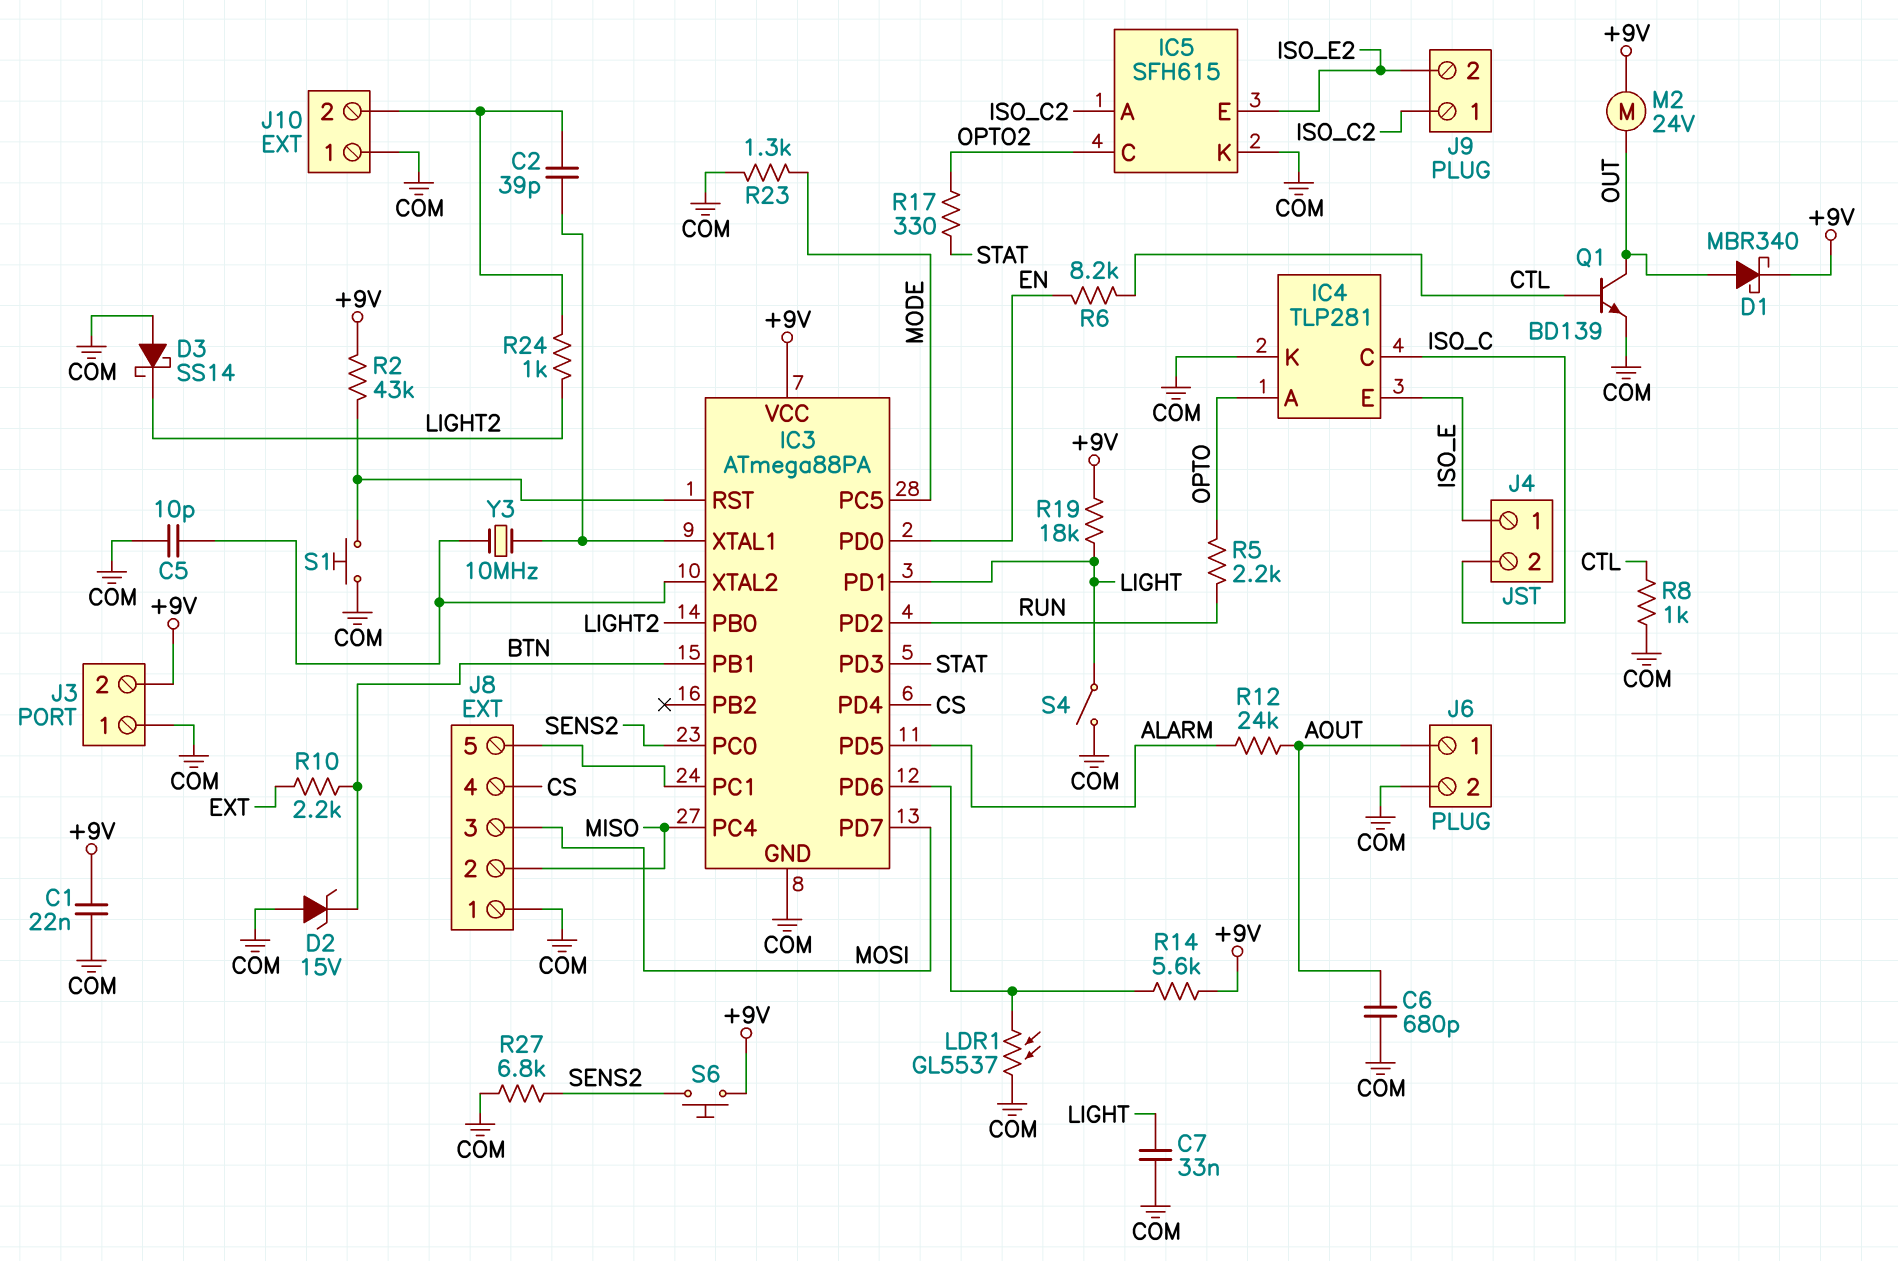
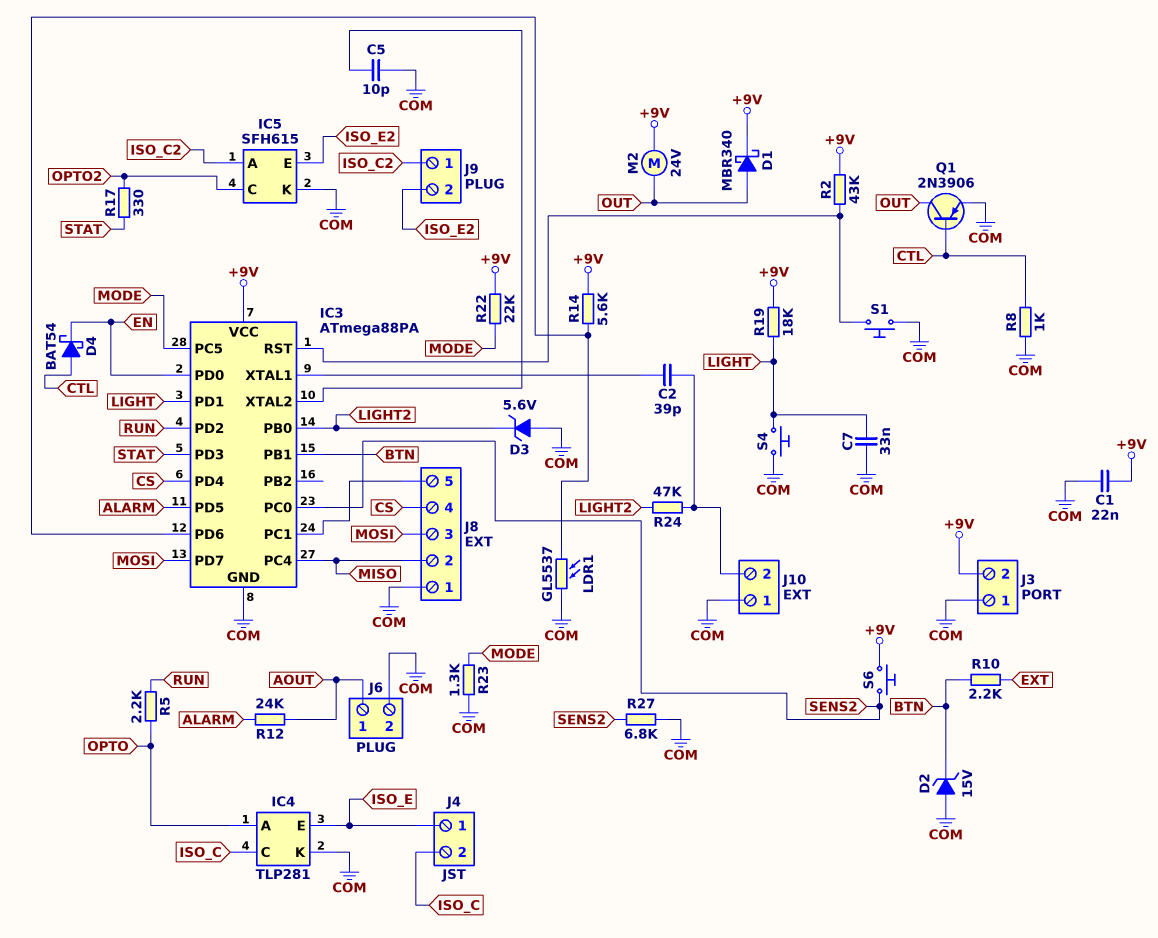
C6: 680pF (AOUT, COM) -> none
D3: schottky SS14 (A COM, K LIGHT2) -> zener 5.6V (A COM, K LIGHT2)
D4: none -> schottky BAT54 (A CTL, K EN)
Q1: NPN BD139 (B CTL, C OUT, E COM) -> PNP 2N3906 (B CTL, C OUT, E COM)
R6: 8.2k (CTL, EN) -> none
R22: none -> 22k (+9V, MODE)
R24: 1k (J10/2, LIGHT2) -> 47k (J10/2, LIGHT2)
S4: switch (COM, LIGHT) -> button (COM, LIGHT)
Y3: 10MHz (IC3/XTAL1, IC3/XTAL2) -> none

